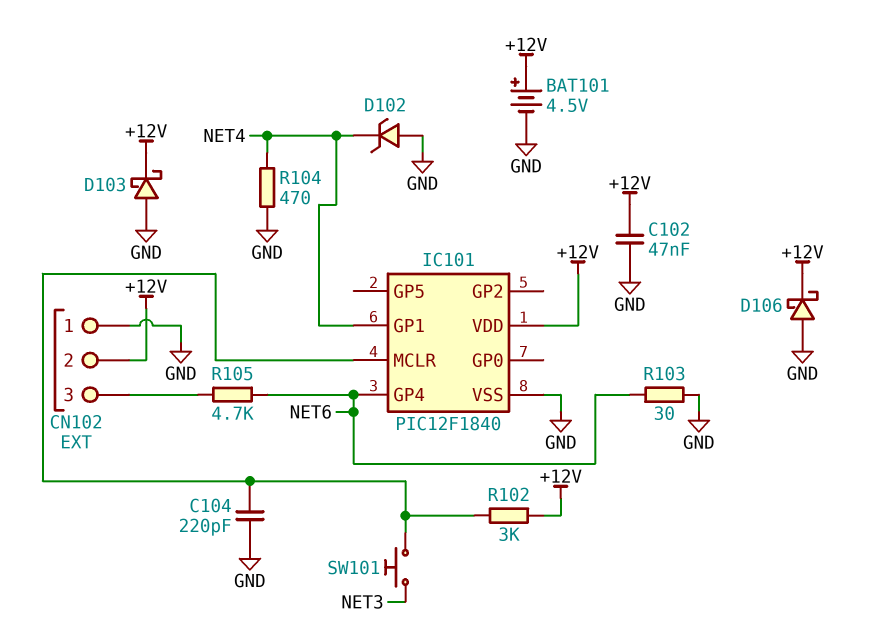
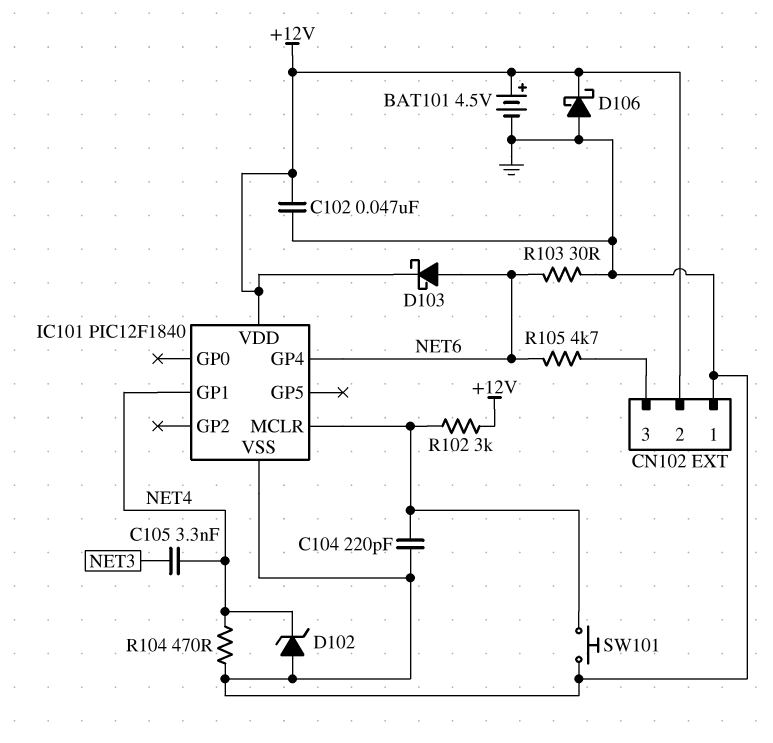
C105: none -> 3.3nF (NET3, NET4)
D103: schottky (A GND, K +12V) -> schottky (A NET6, K +12V)
SW101: button (IC101/MCLR, NET3) -> button (GND, IC101/MCLR)

